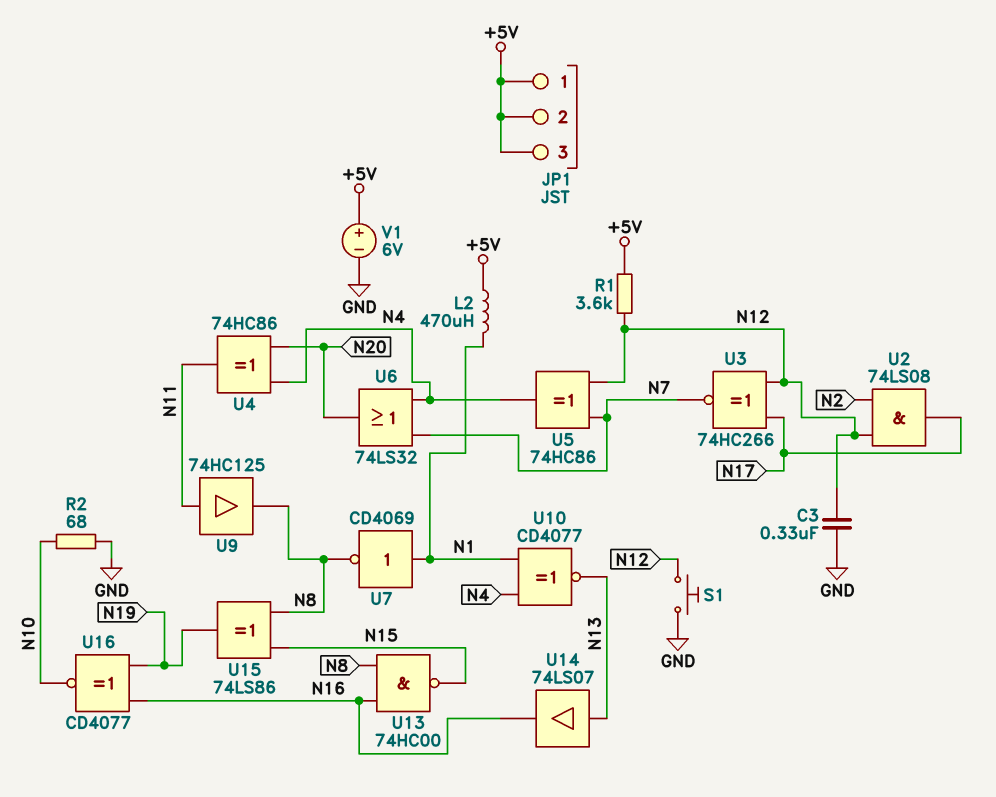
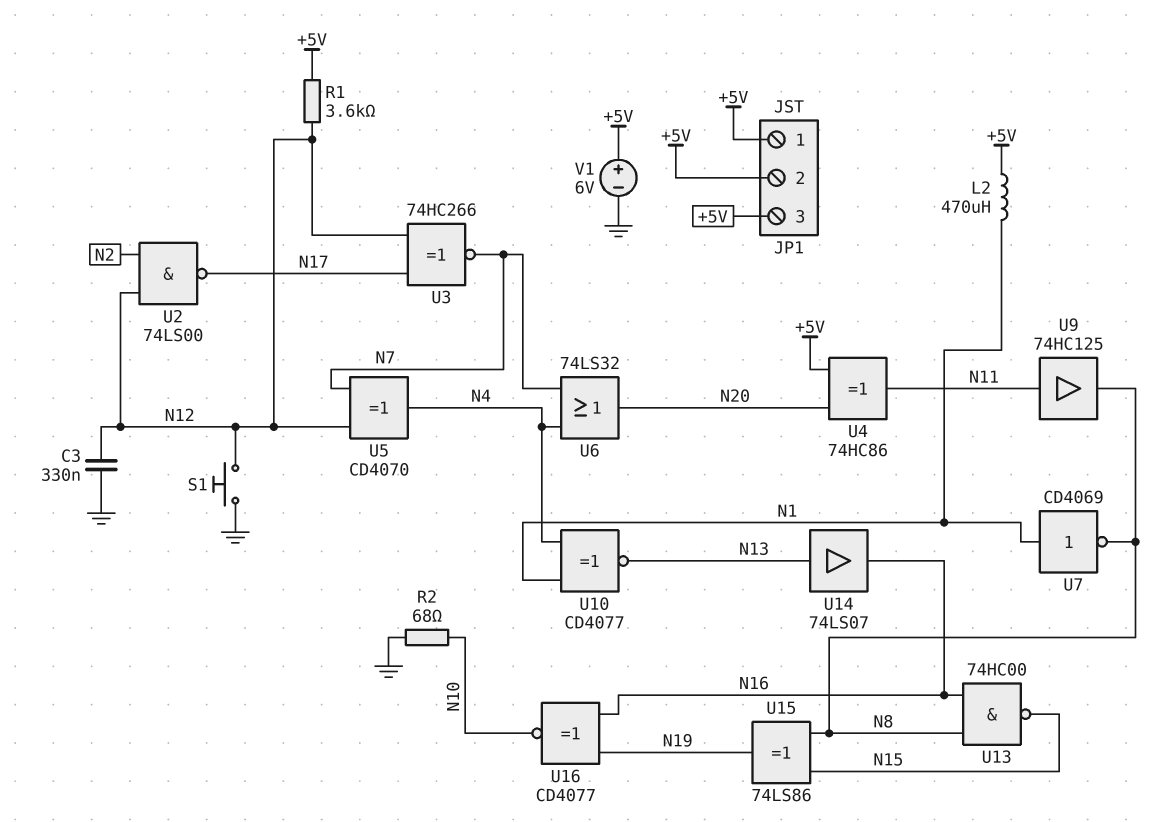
U2: AND 74LS08 (in N2, in N12, out N17) -> NAND 74LS00 (in N2, in N12, out N17)
U4: XOR 74HC86 (in N4, in N20, out N11) -> XOR 74HC86 (in +5V, in N20, out N11)
U5: XOR 74HC86 (in N7, in N12, out N4) -> XOR CD4070 (in N7, in N12, out N4)

